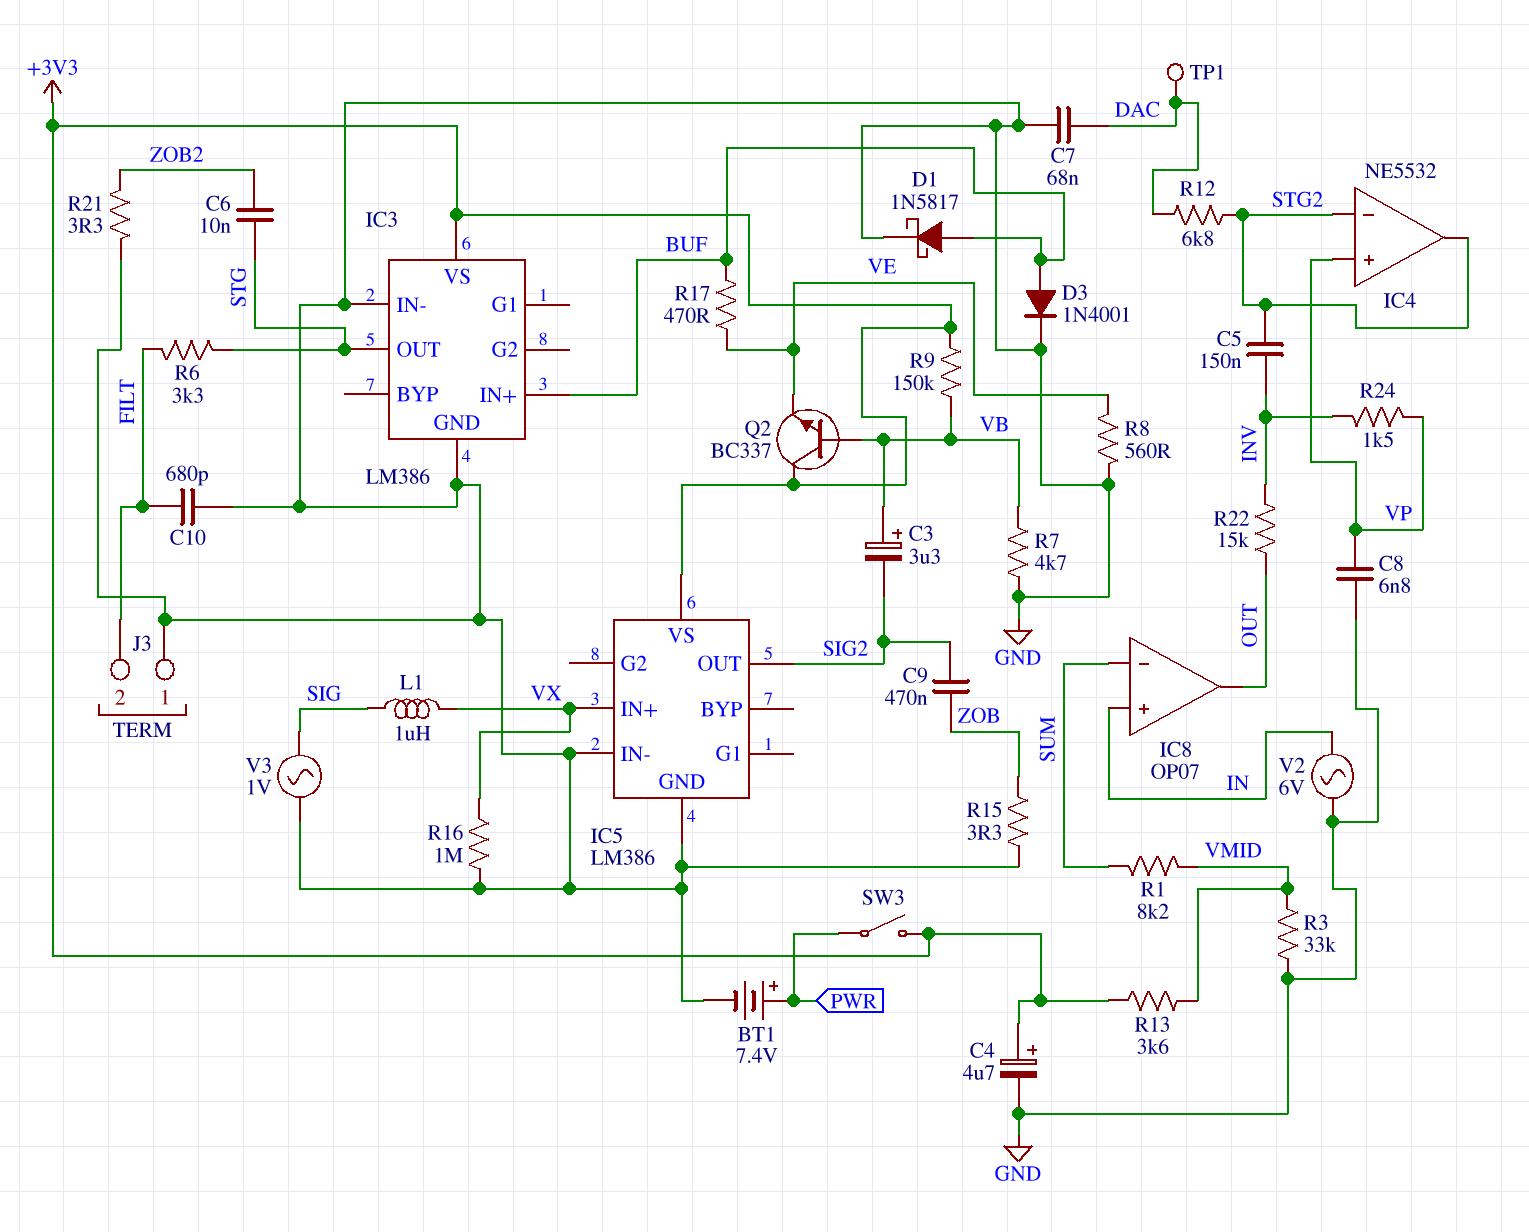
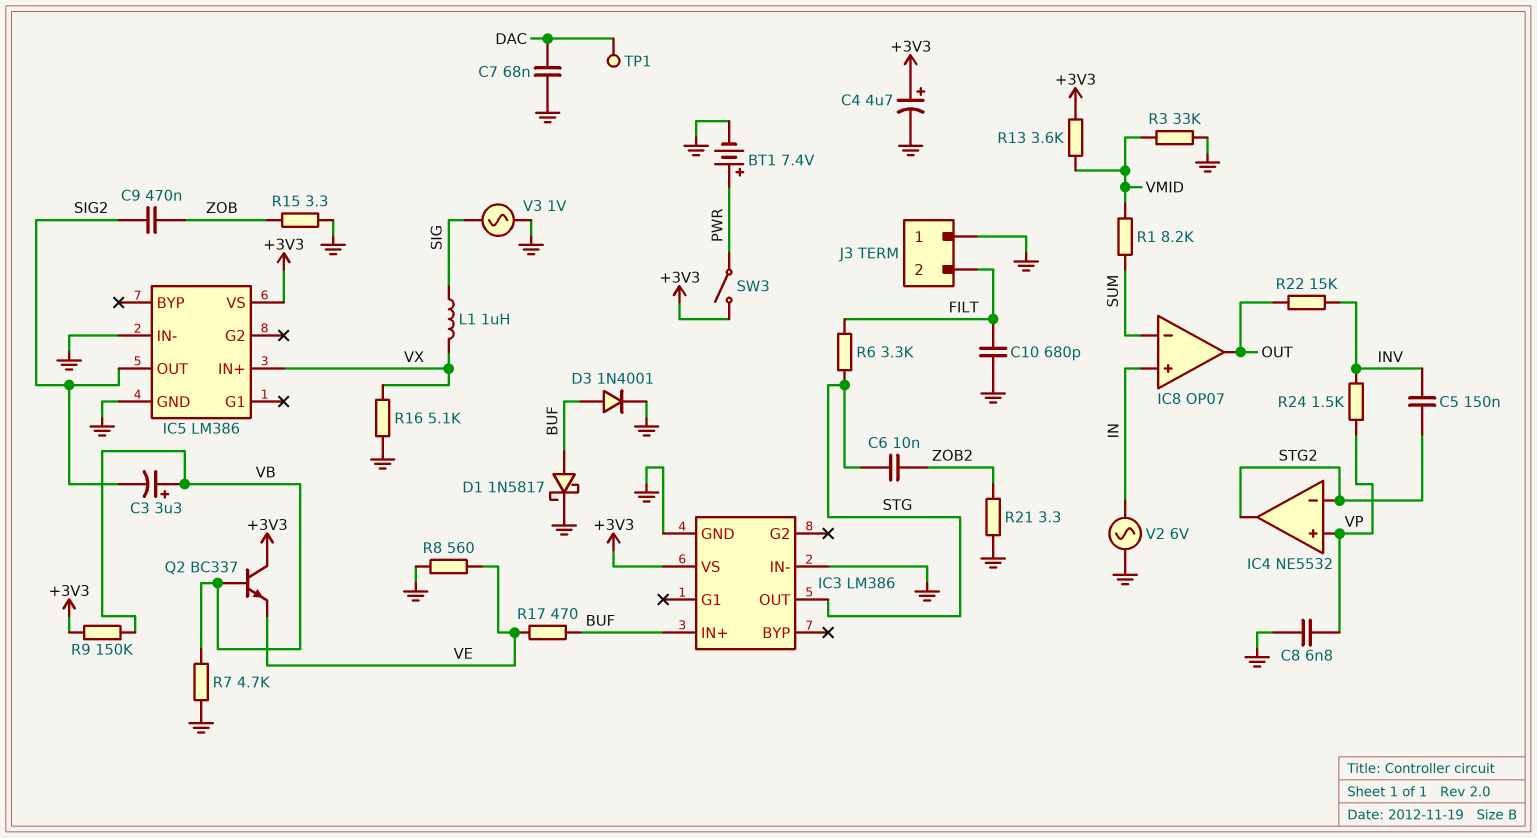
R12: 6.8k (DAC, STG2) -> none
R16: 1M (GND, VX) -> 5.1k (GND, VX)

